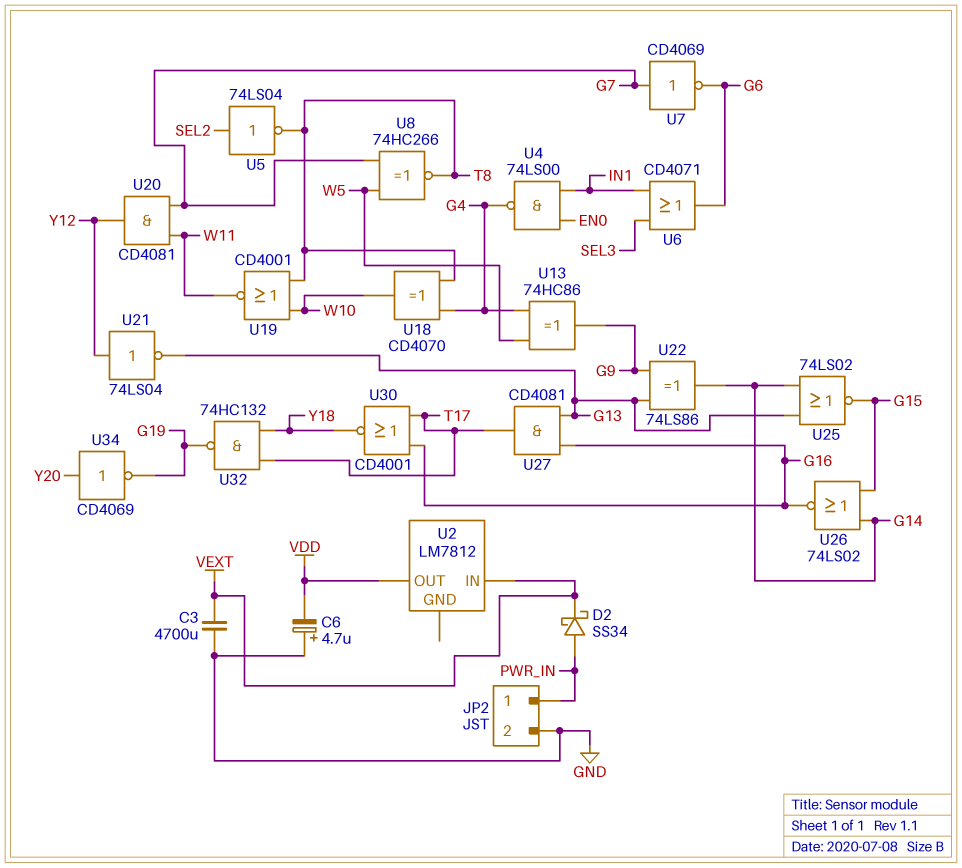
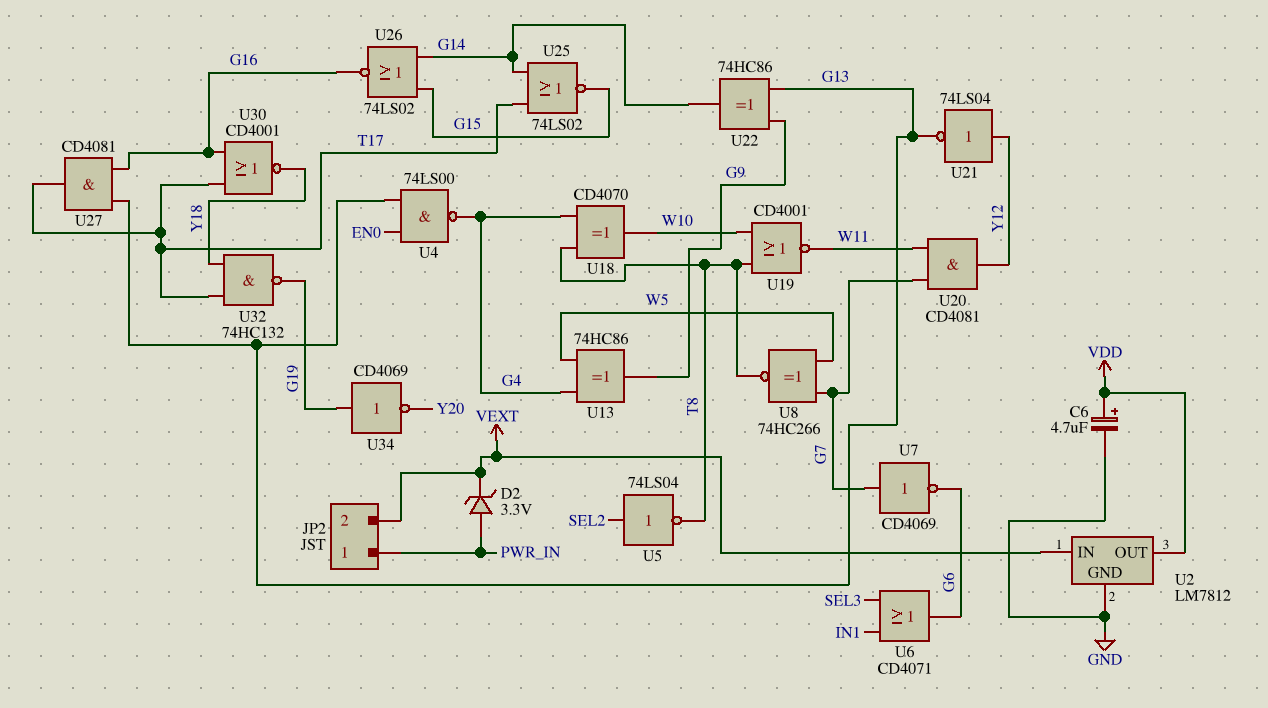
C3: 4700uF (GND, VEXT) -> none
C6: 4.7uF (plus GND, minus VDD) -> 4.7uF (plus VDD, minus GND)
D2: schottky SS34 (A PWR_IN, K VEXT) -> zener 3.3V (A PWR_IN, K VEXT)
JP2 pin 2: GND -> VEXT
U2 pin GND: none -> GND
U4: NAND 74LS00 (in EN0, in IN1, out G4) -> NAND 74LS00 (in EN0, in G13, out G4)
U22: XOR 74LS86 (in G9, in G13, out G14) -> XOR 74HC86 (in G9, in G13, out G14)
U25: NOR 74LS02 (in G13, in G14, out G15) -> NOR 74LS02 (in G14, in T17, out G15)
U34: NOT CD4069 (in Y20, out G19) -> NOT CD4069 (in G19, out Y20)

